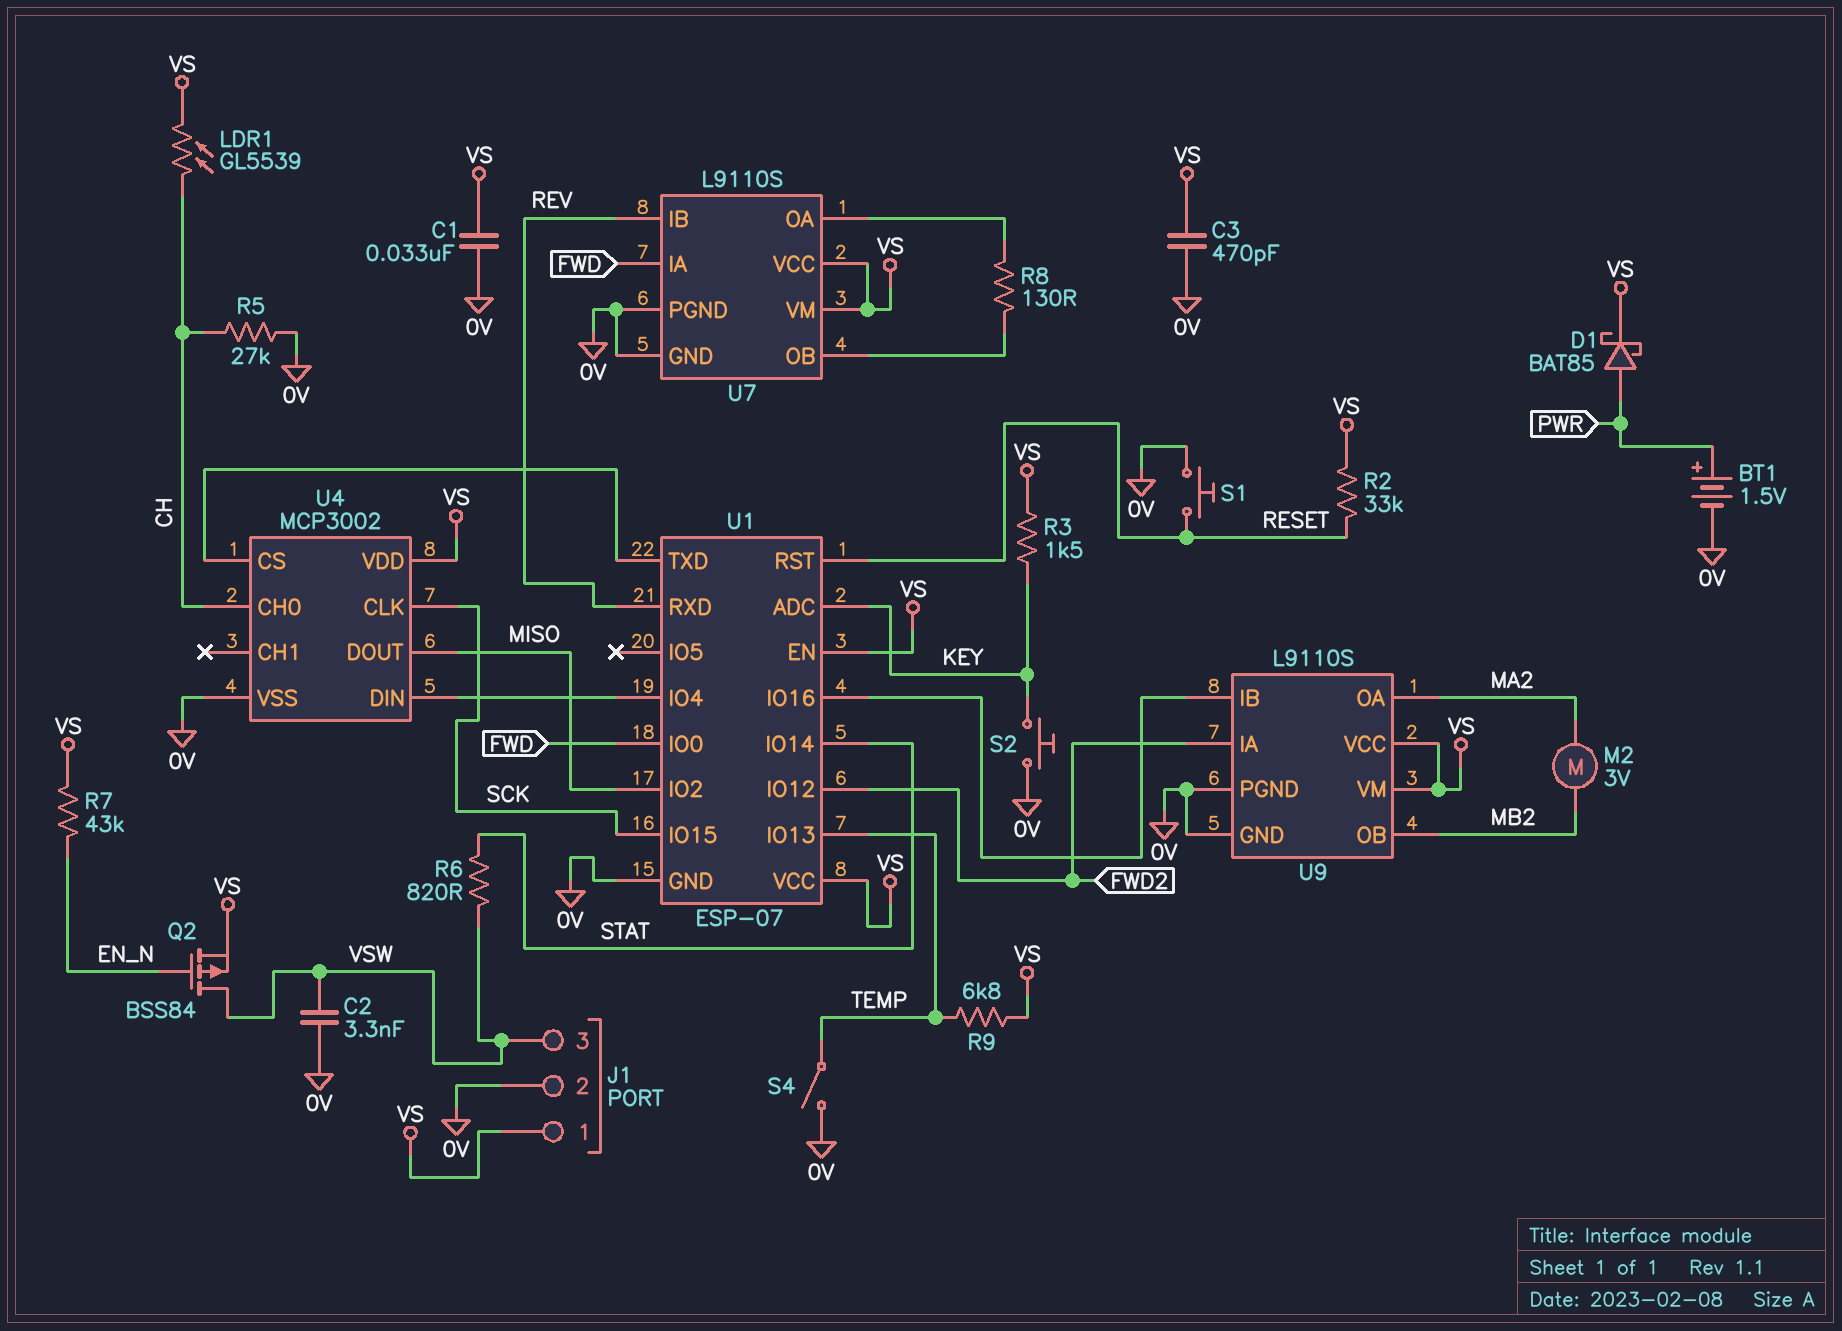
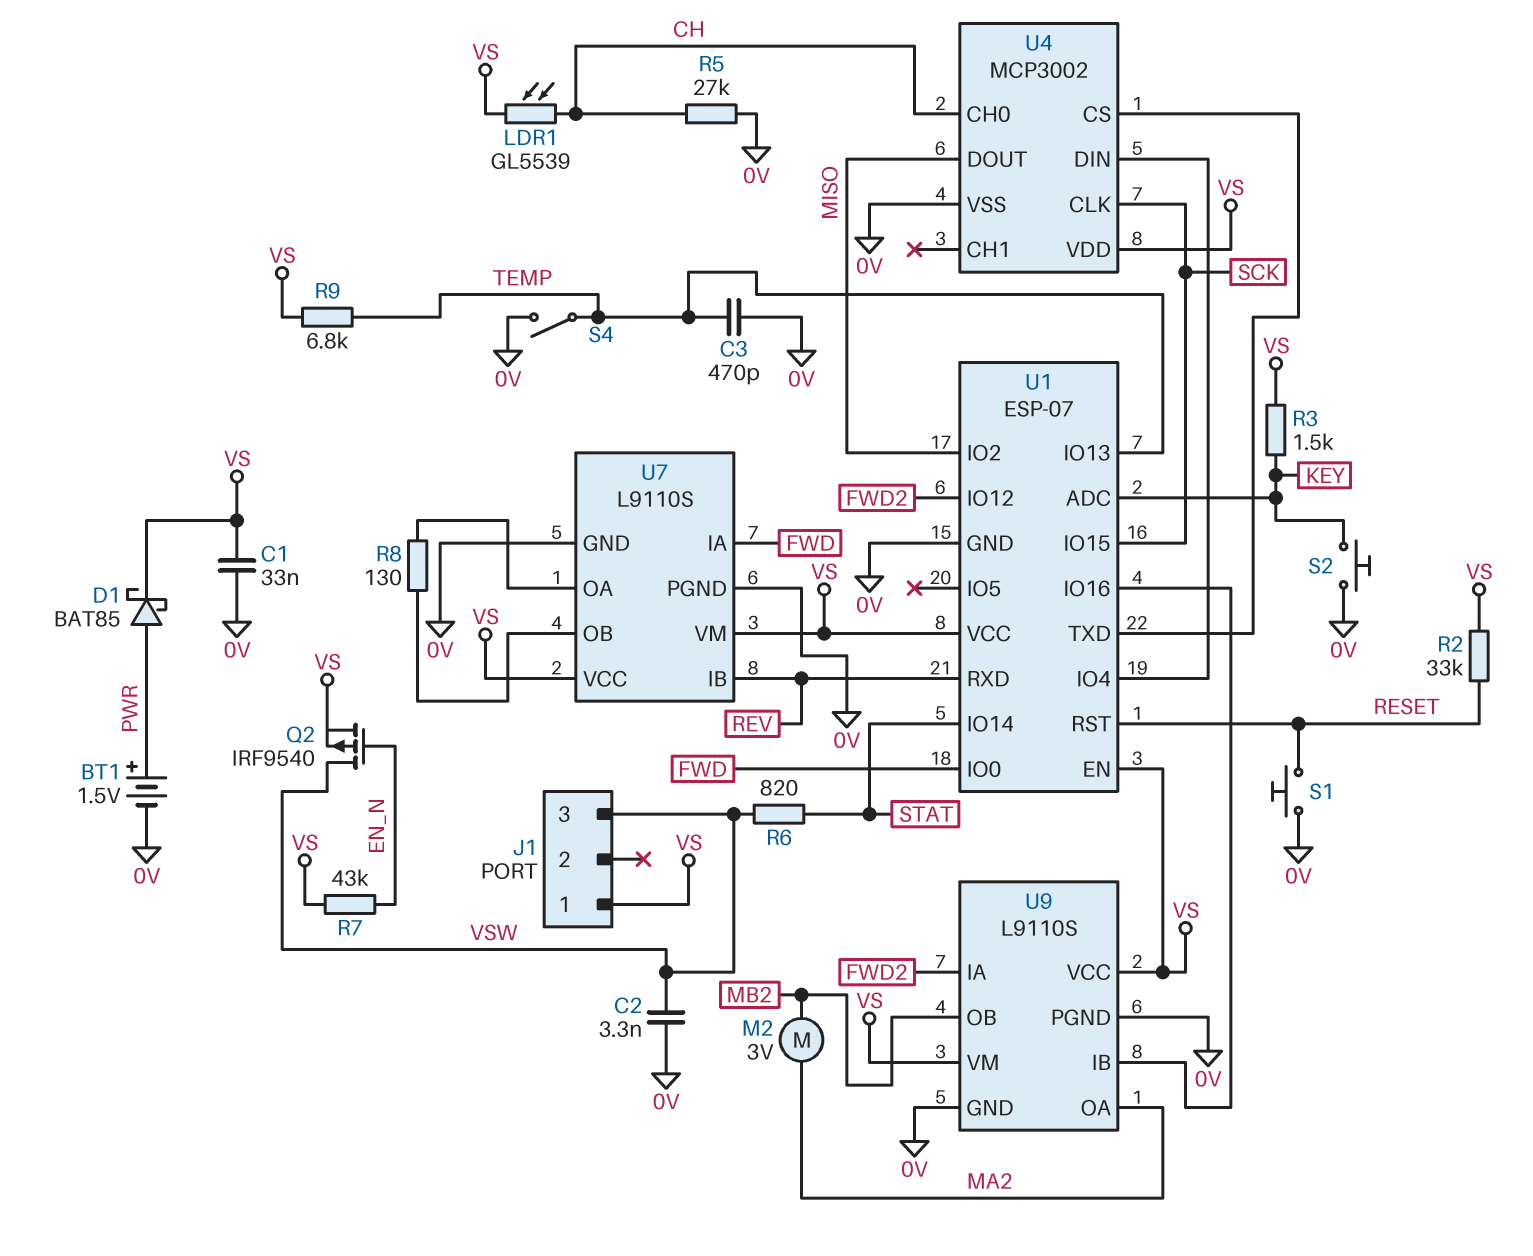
C3: 470pF (0V, VS) -> 470pF (0V, TEMP)
J1 pin 2: 0V -> none
Q2: PMOS BSS84 (G EN_N, D VSW, S VS) -> PMOS IRF9540 (G EN_N, D VSW, S VS)

